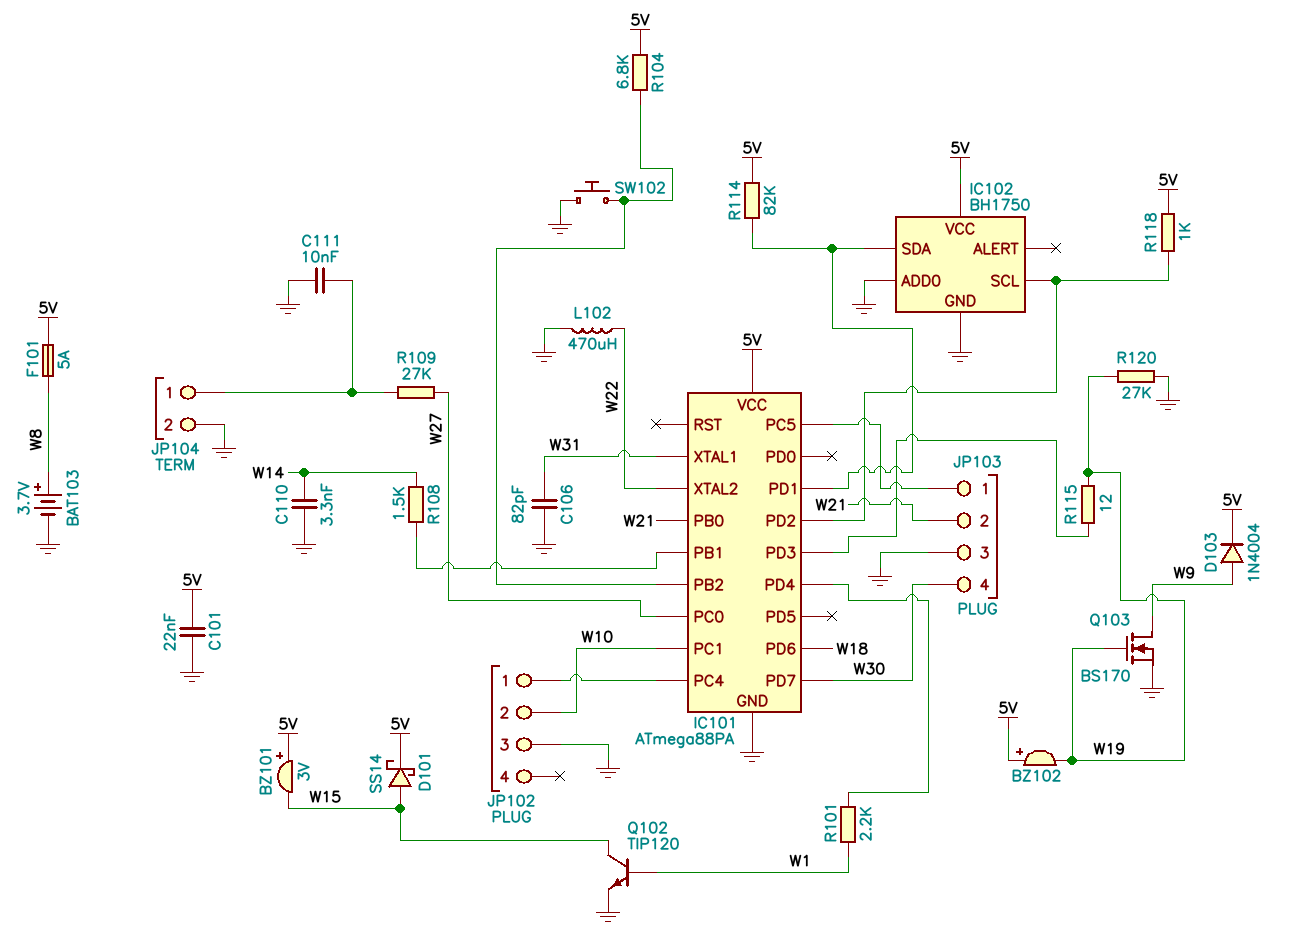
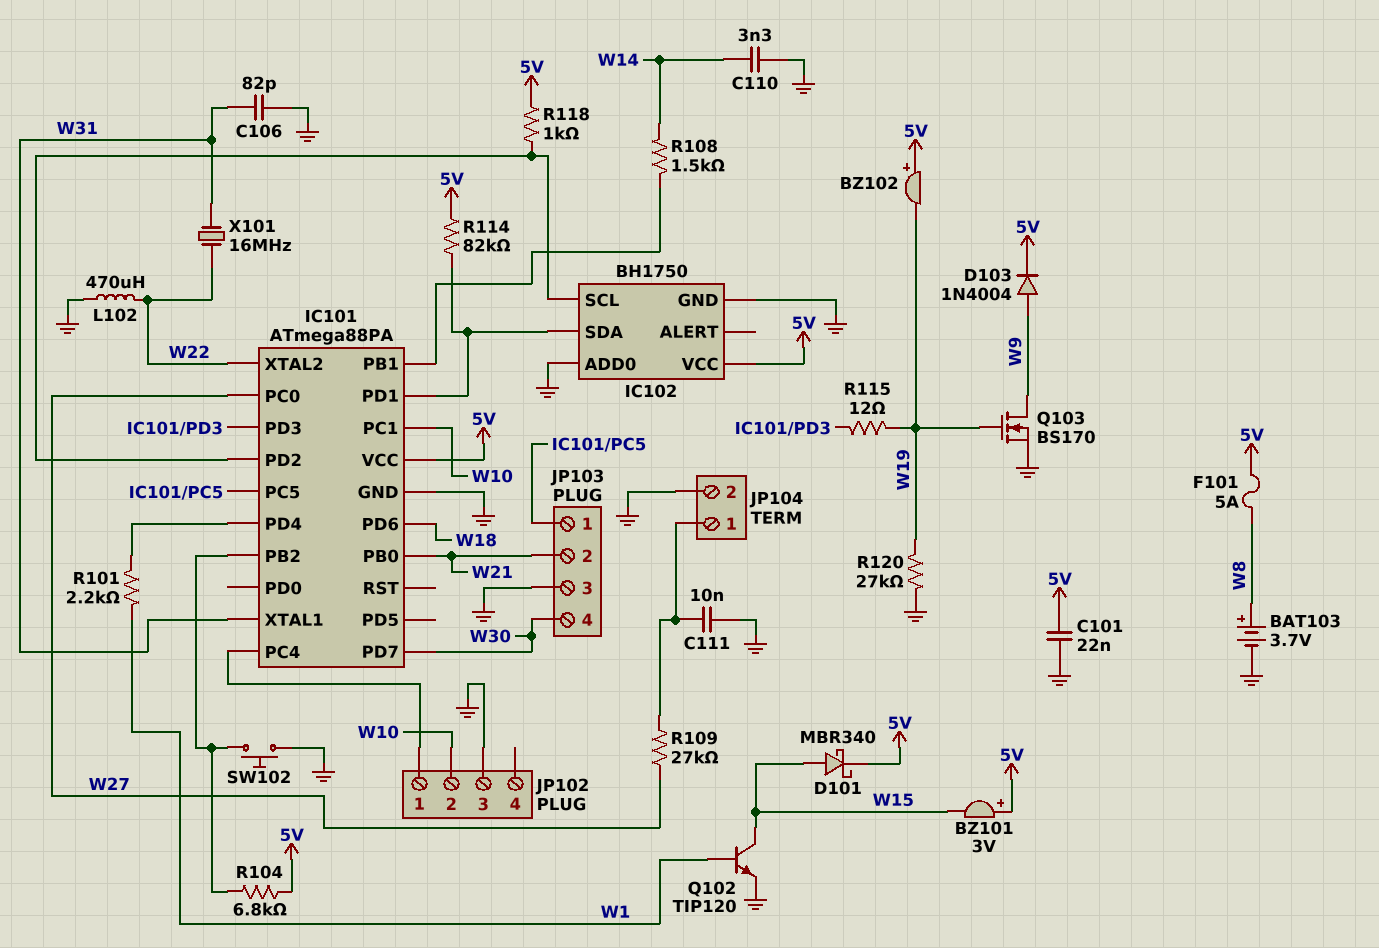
D101: schottky SS14 (A W15, K 5V) -> schottky MBR340 (A W15, K 5V)
X101: none -> 16MHz (W22, W31)

